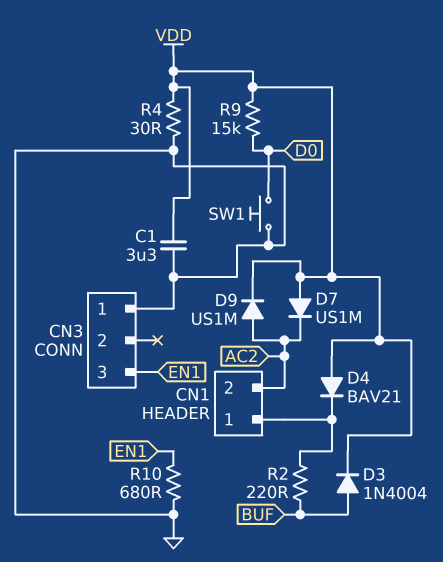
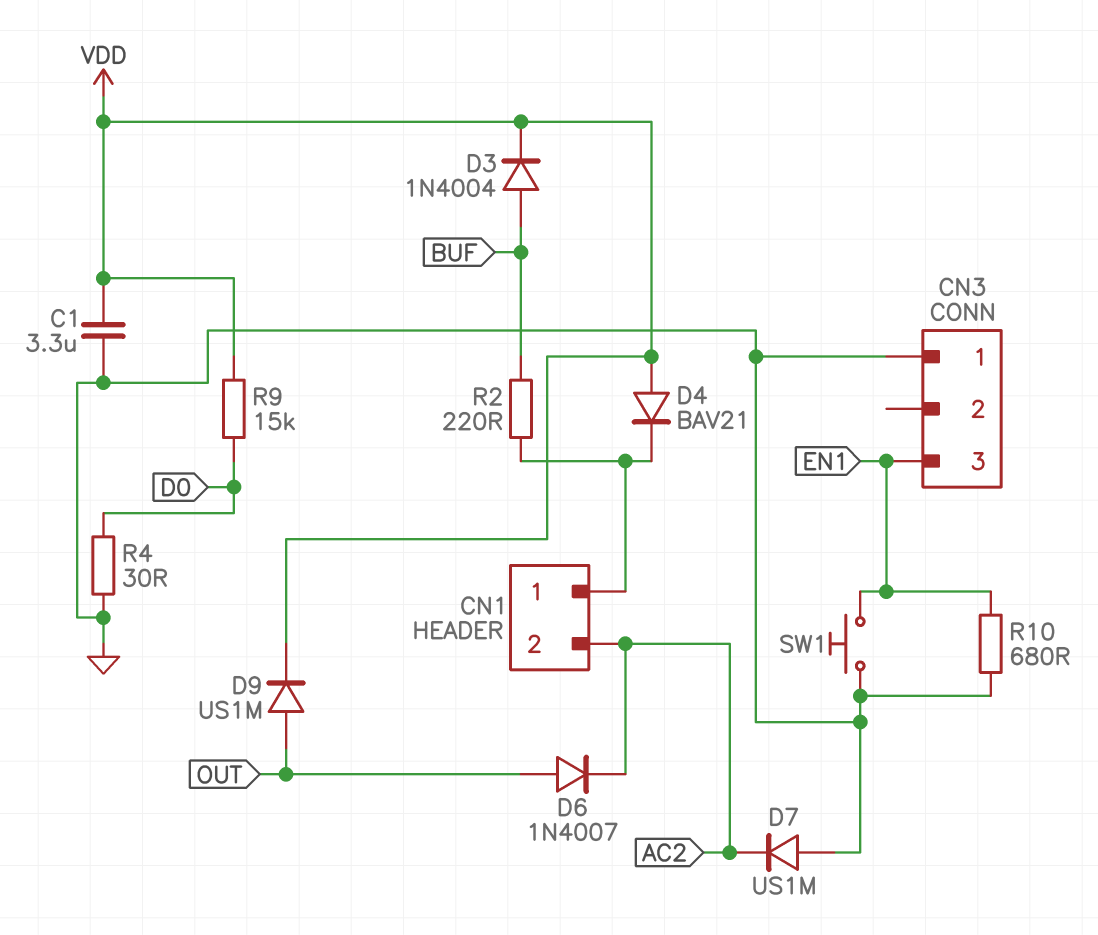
D6: none -> diode 1N4007 (A OUT, K AC2)
D7: diode US1M (A VDD, K AC2) -> diode US1M (A GND, K AC2)
D9: diode US1M (A AC2, K VDD) -> diode US1M (A OUT, K VDD)
R4: 30 (GND, VDD) -> 30 (D0, GND)
SW1: button (D0, GND) -> button (EN1, GND)

